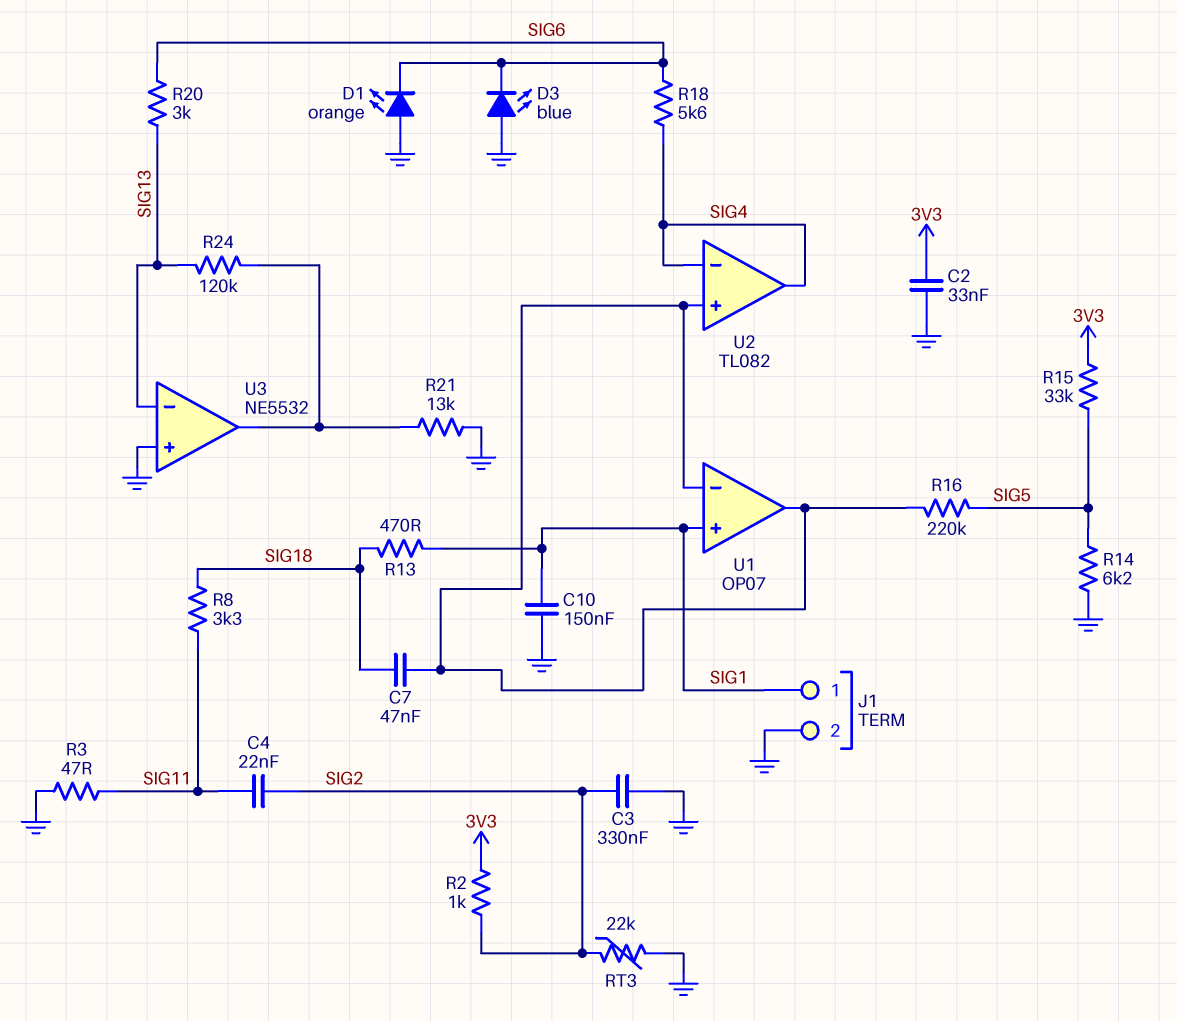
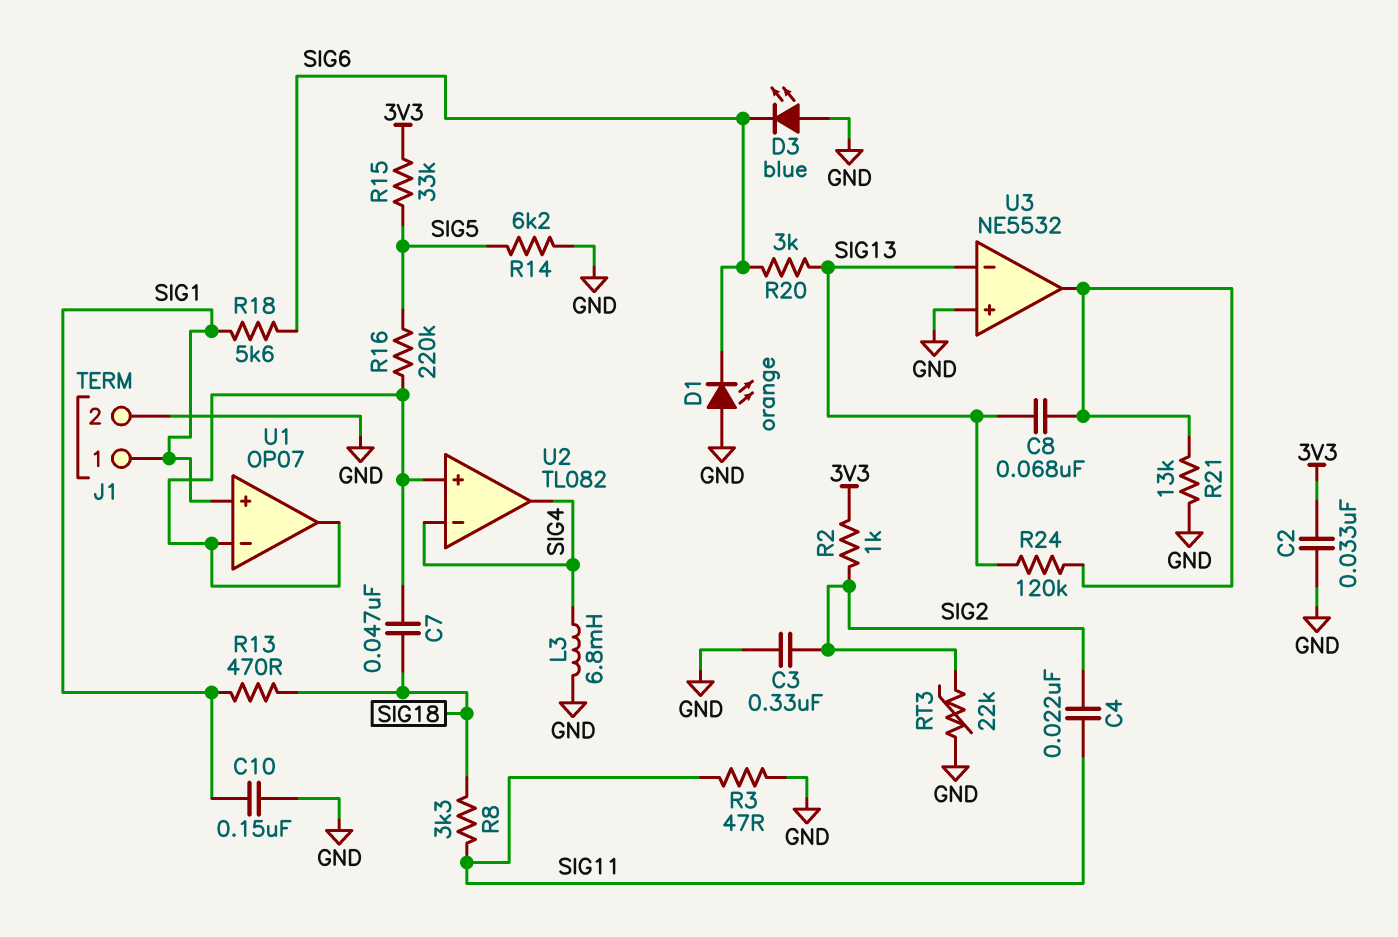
C8: none -> 68nF (SIG13, U3/out)
L3: none -> 6.8mH (GND, SIG4)
R18: 5.6k (SIG4, SIG6) -> 5.6k (SIG1, SIG6)

